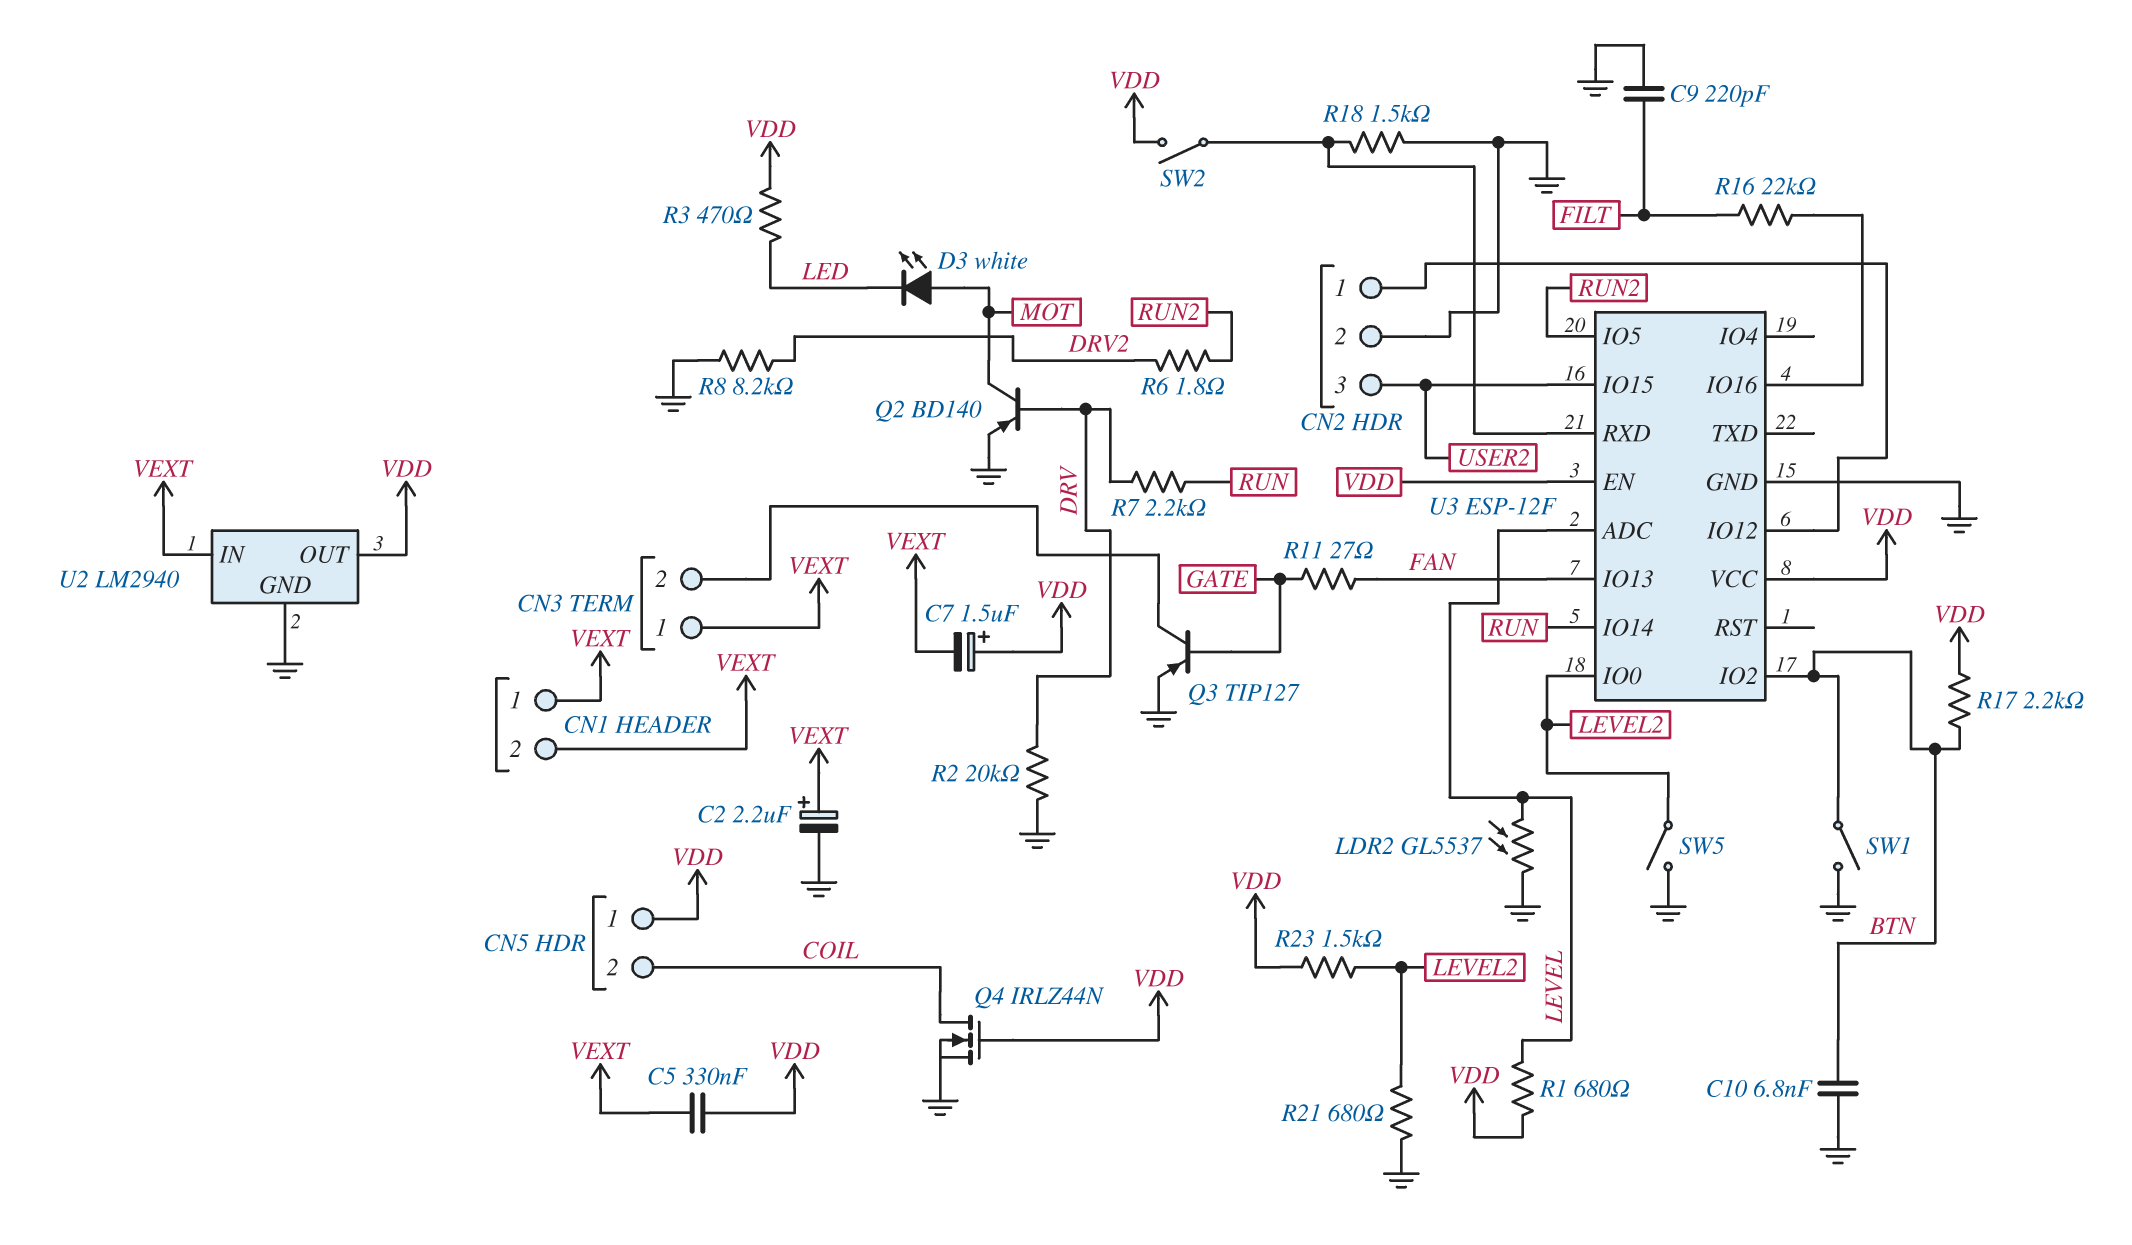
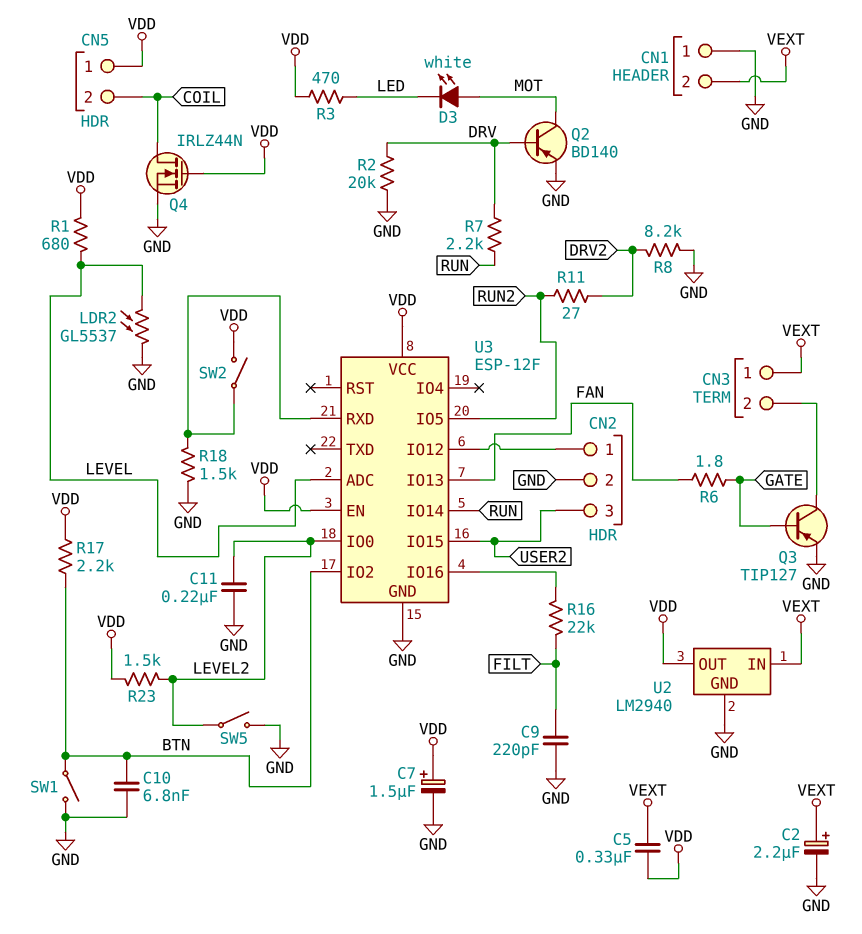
C7: 1.5uF (plus VDD, minus VEXT) -> 1.5uF (plus VDD, minus GND)
C11: none -> 220nF (GND, LEVEL2)
CN1 pin 1: VEXT -> GND
R6: 1.8 (DRV2, RUN2) -> 1.8 (FAN, GATE)
R11: 27 (FAN, GATE) -> 27 (DRV2, RUN2)
R21: 680 (GND, LEVEL2) -> none

